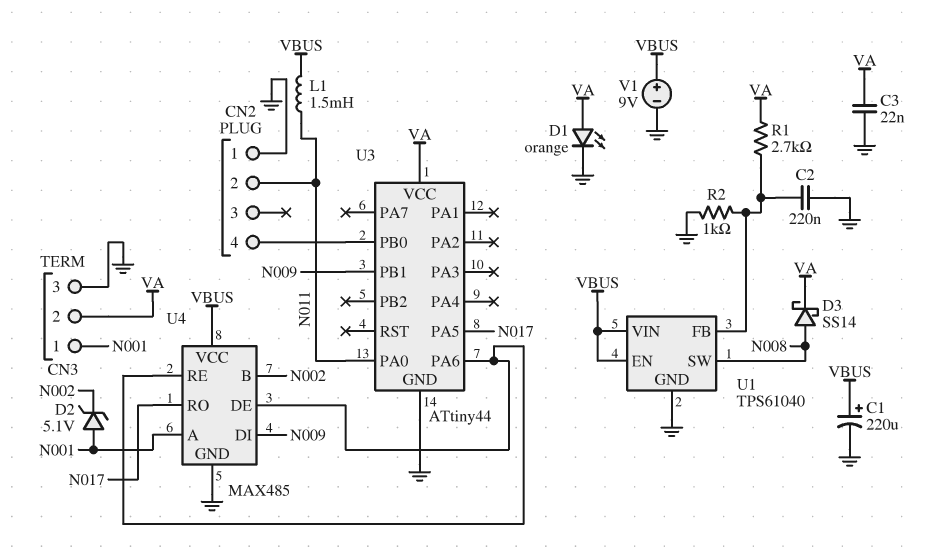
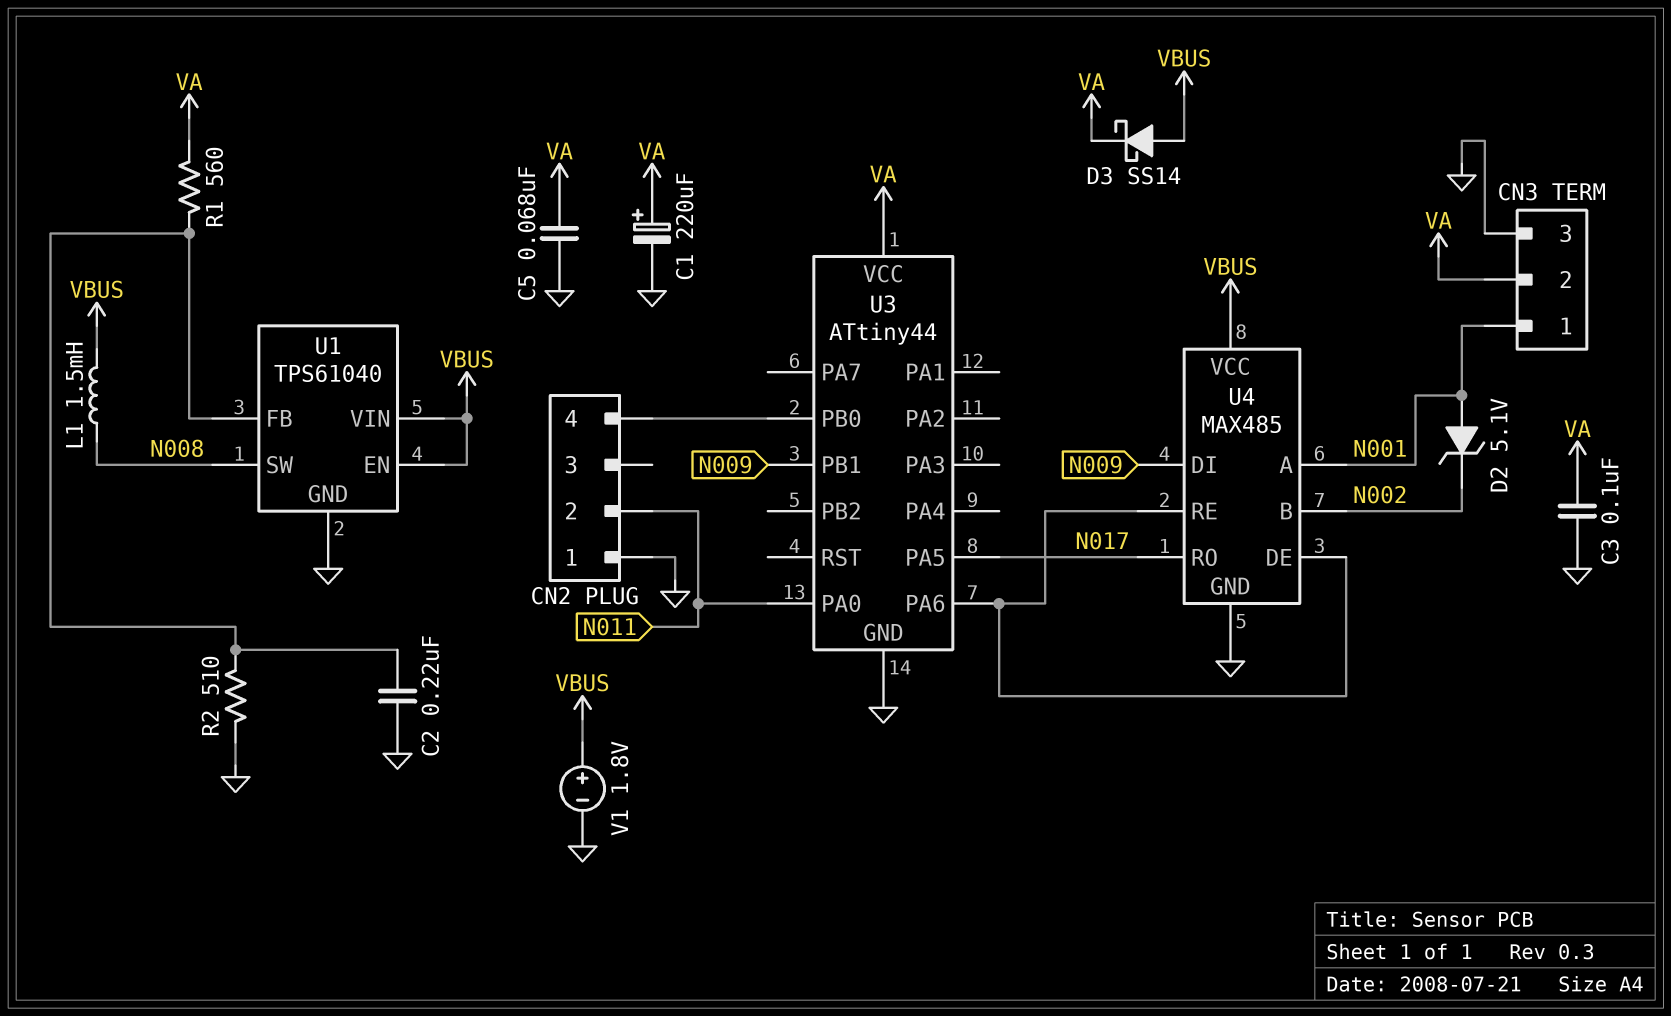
C1: 220uF (plus VBUS, minus GND) -> 220uF (plus VA, minus GND)
C3: 22nF (GND, VA) -> 100nF (GND, VA)
C5: none -> 68nF (GND, VA)
D1: LED orange (A VA, K GND) -> none
D3: schottky SS14 (A N008, K VA) -> schottky SS14 (A VBUS, K VA)
L1: 1.5mH (N011, VBUS) -> 1.5mH (N008, VBUS)
R1: 2.7k (U1/FB, VA) -> 560 (U1/FB, VA)
R2: 1k (GND, U1/FB) -> 510 (GND, U1/FB)
V1: 9V (plus VBUS, minus GND) -> 1.8V (plus VBUS, minus GND)

